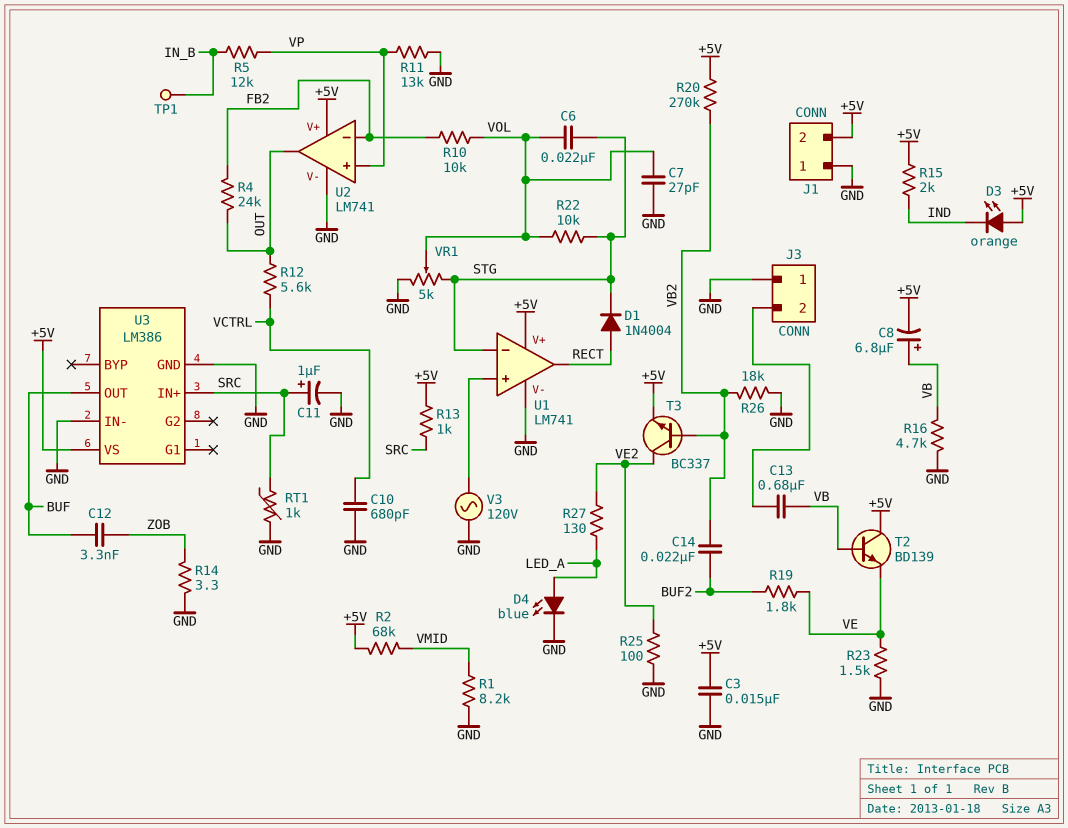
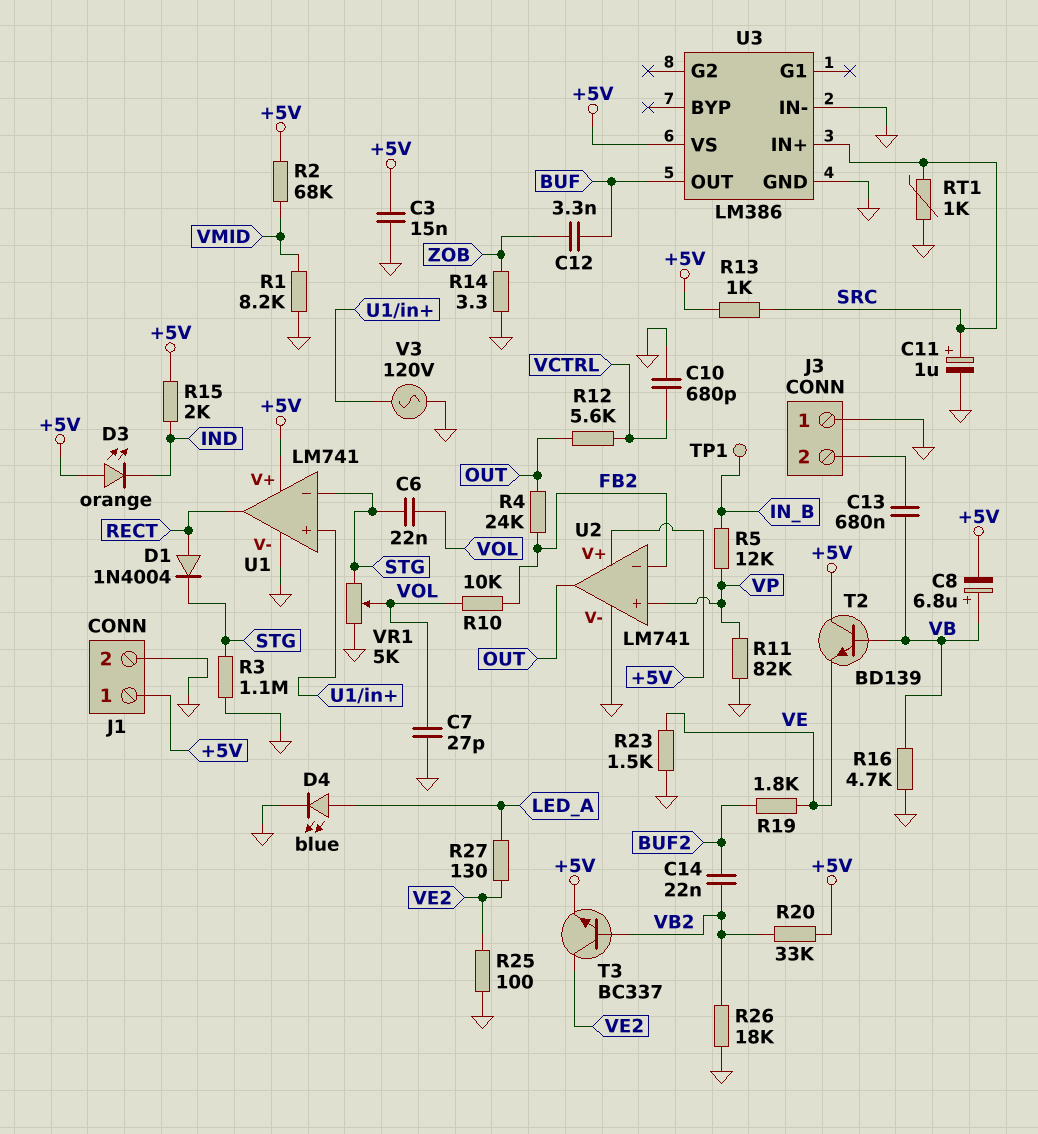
J1 pin 1: GND -> +5V
J1 pin 2: +5V -> GND
R3: none -> 1.1M (GND, STG)
R11: 13k (GND, VP) -> 82k (GND, VP)
R20: 270k (+5V, VB2) -> 33k (+5V, VB2)
R22: 10k (STG, VOL) -> none

